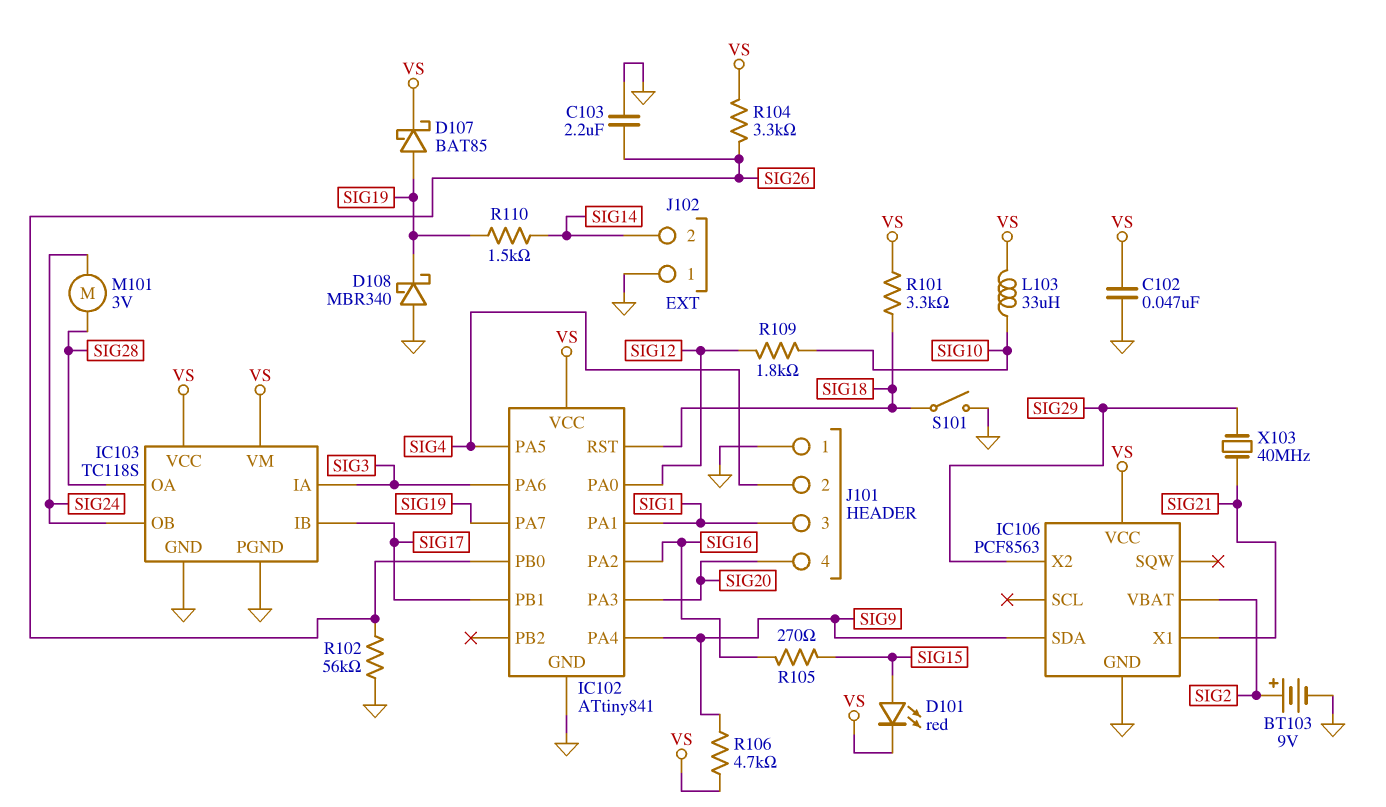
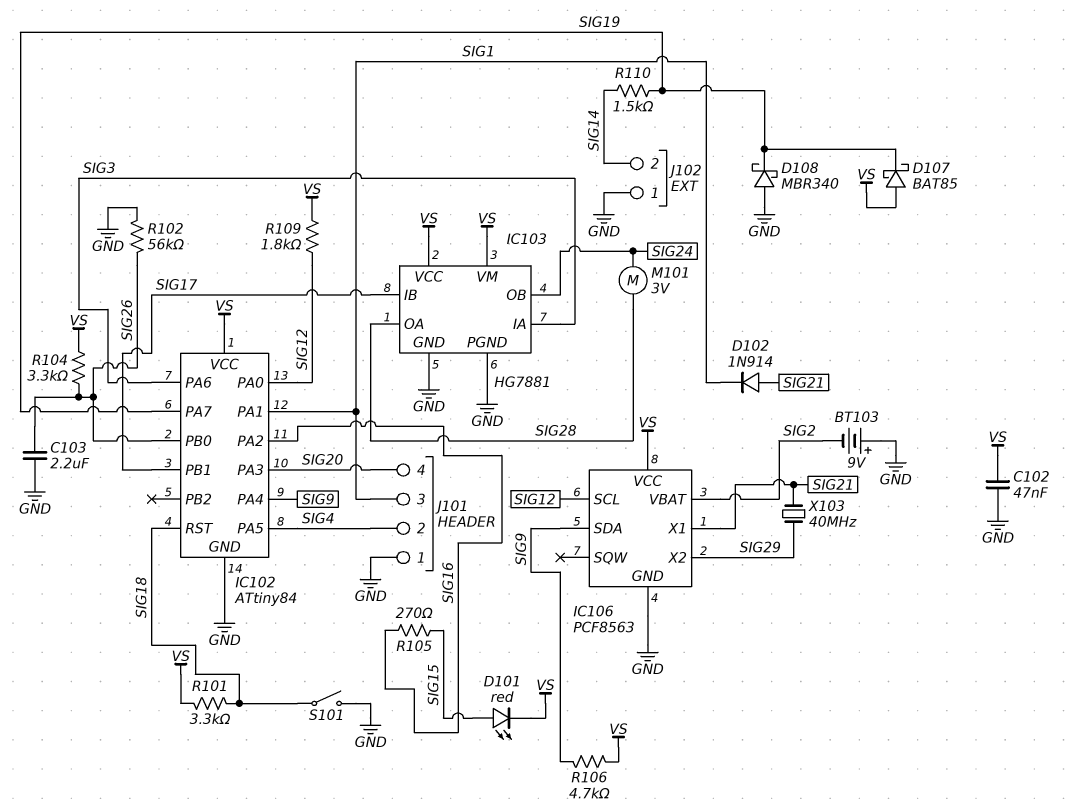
BT103: 9V (plus SIG2, minus GND) -> 9V (plus GND, minus SIG2)
D102: none -> diode 1N914 (A SIG21, K SIG1)
D107: schottky BAT85 (A SIG19, K VS) -> schottky BAT85 (A VS, K SIG19)
IC102: ATtiny841 -> ATtiny84
IC103: TC118S -> HG7881
IC106 pin SCL: none -> SIG12
L103: 33uH (SIG10, VS) -> none
R109: 1.8k (SIG10, SIG12) -> 1.8k (SIG12, VS)

